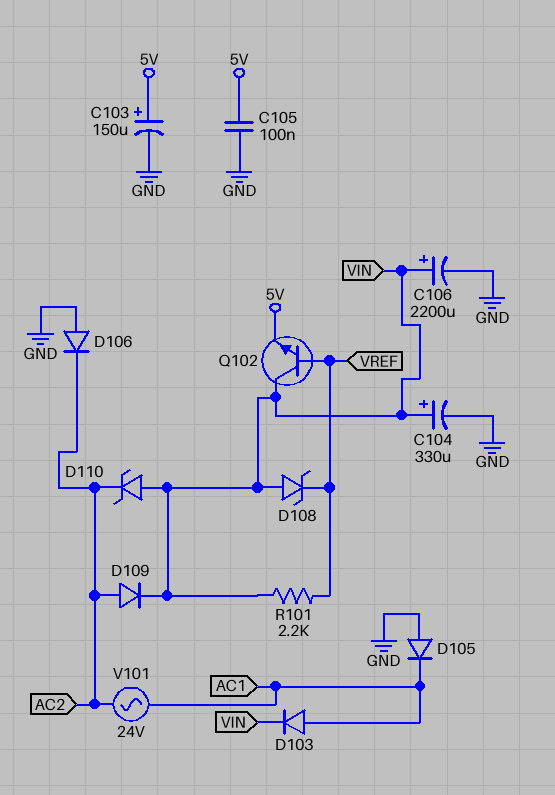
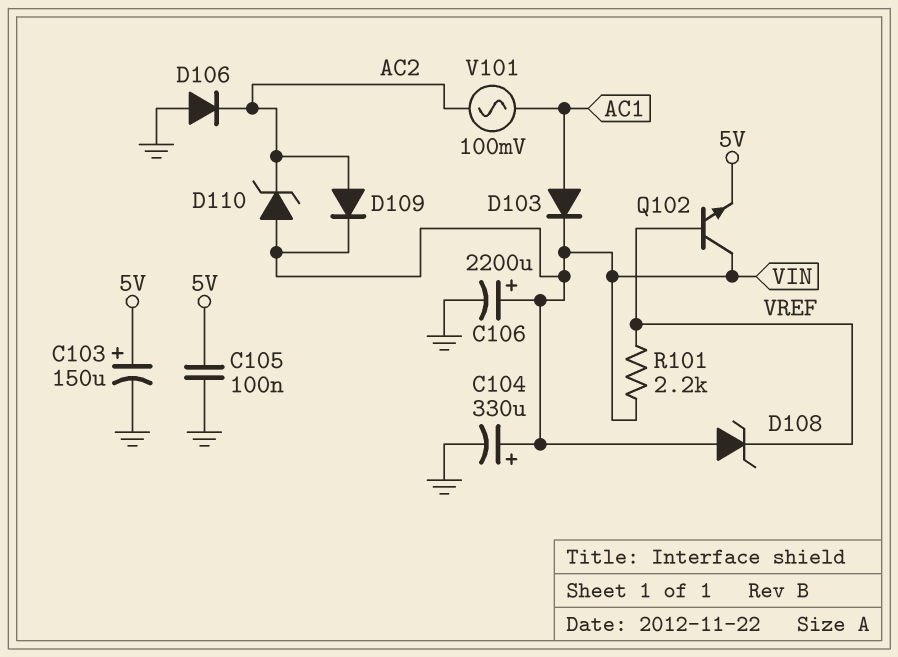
D105: diode (A GND, K AC1) -> none
V101: AC 24V (AC1, AC2) -> AC 100mV (AC1, AC2)

